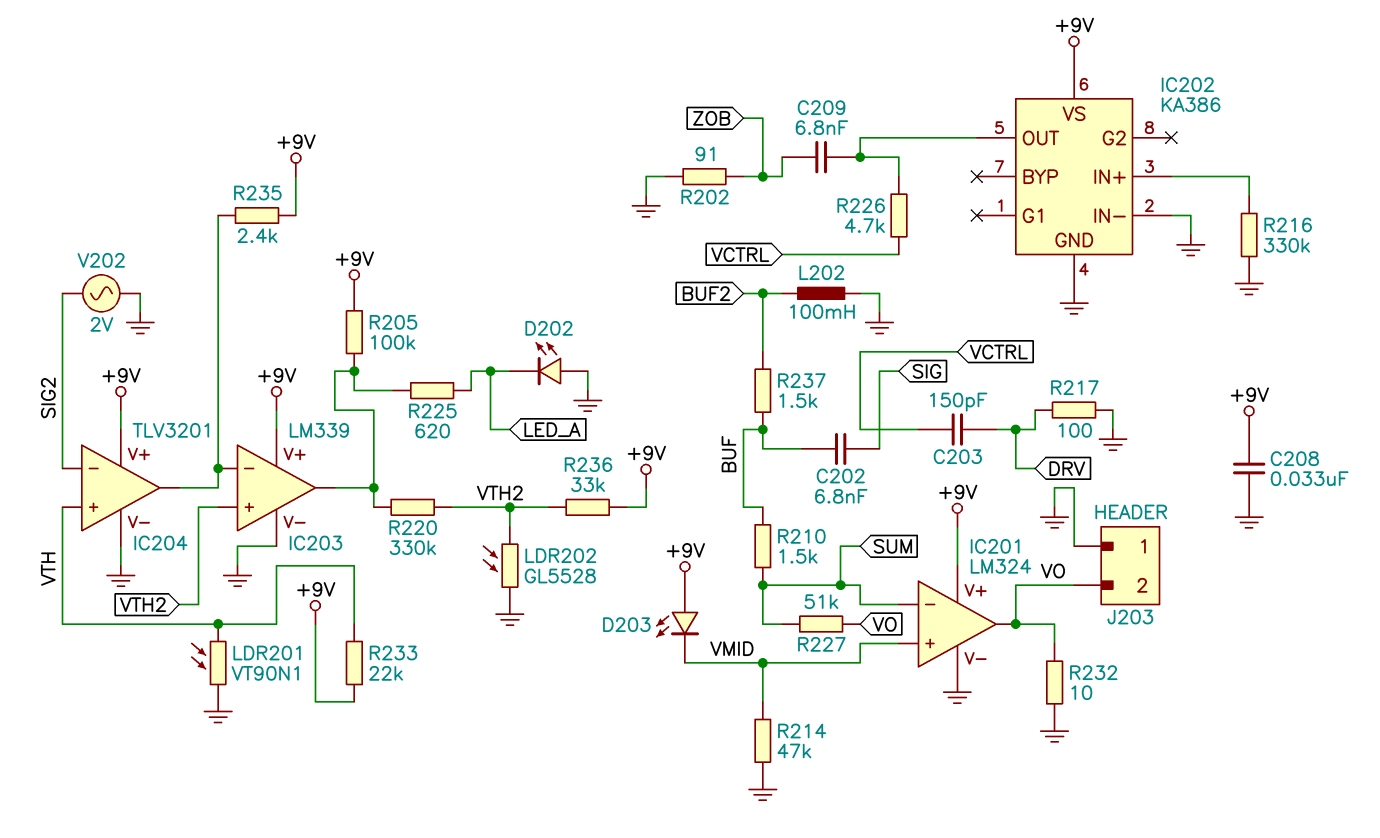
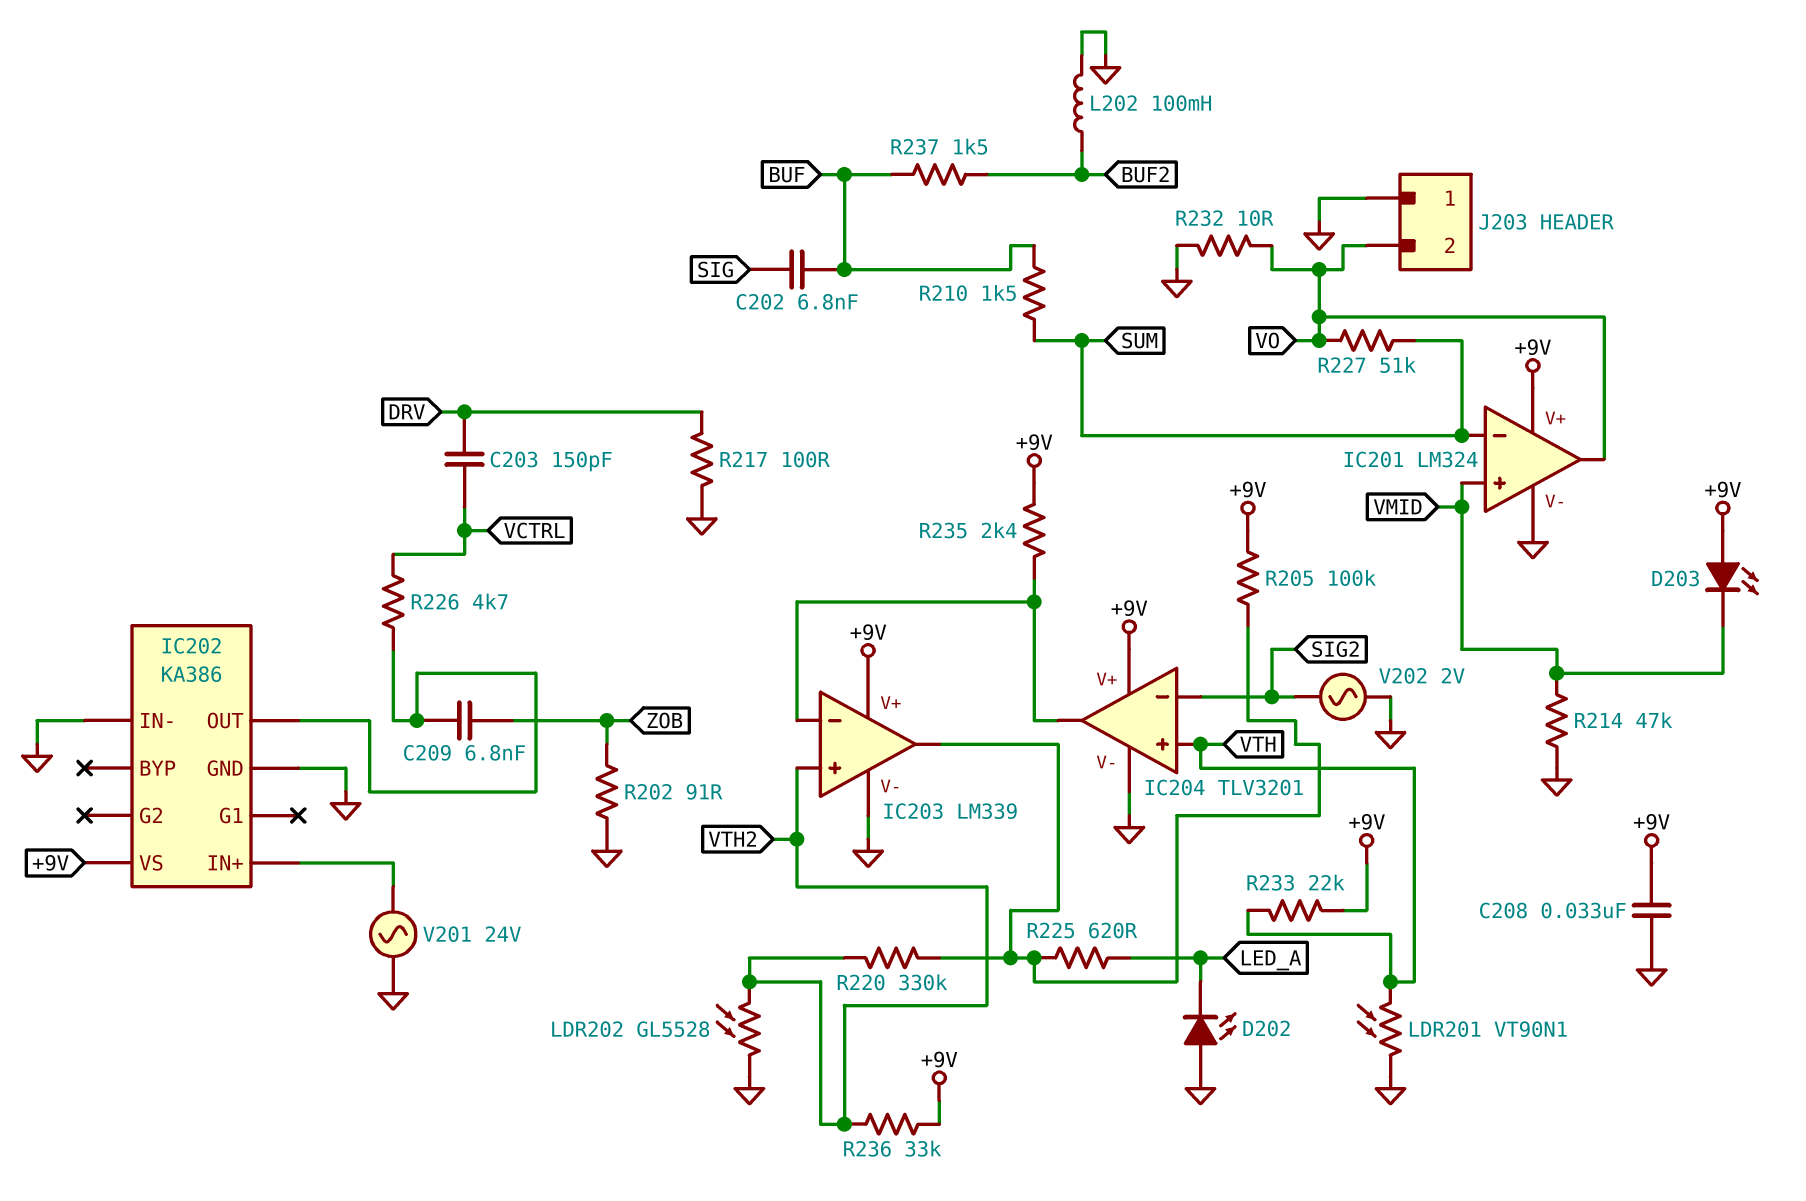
R216: 330k (GND, IC202/IN+) -> none
V201: none -> AC 24V (GND, IC202/IN+)

